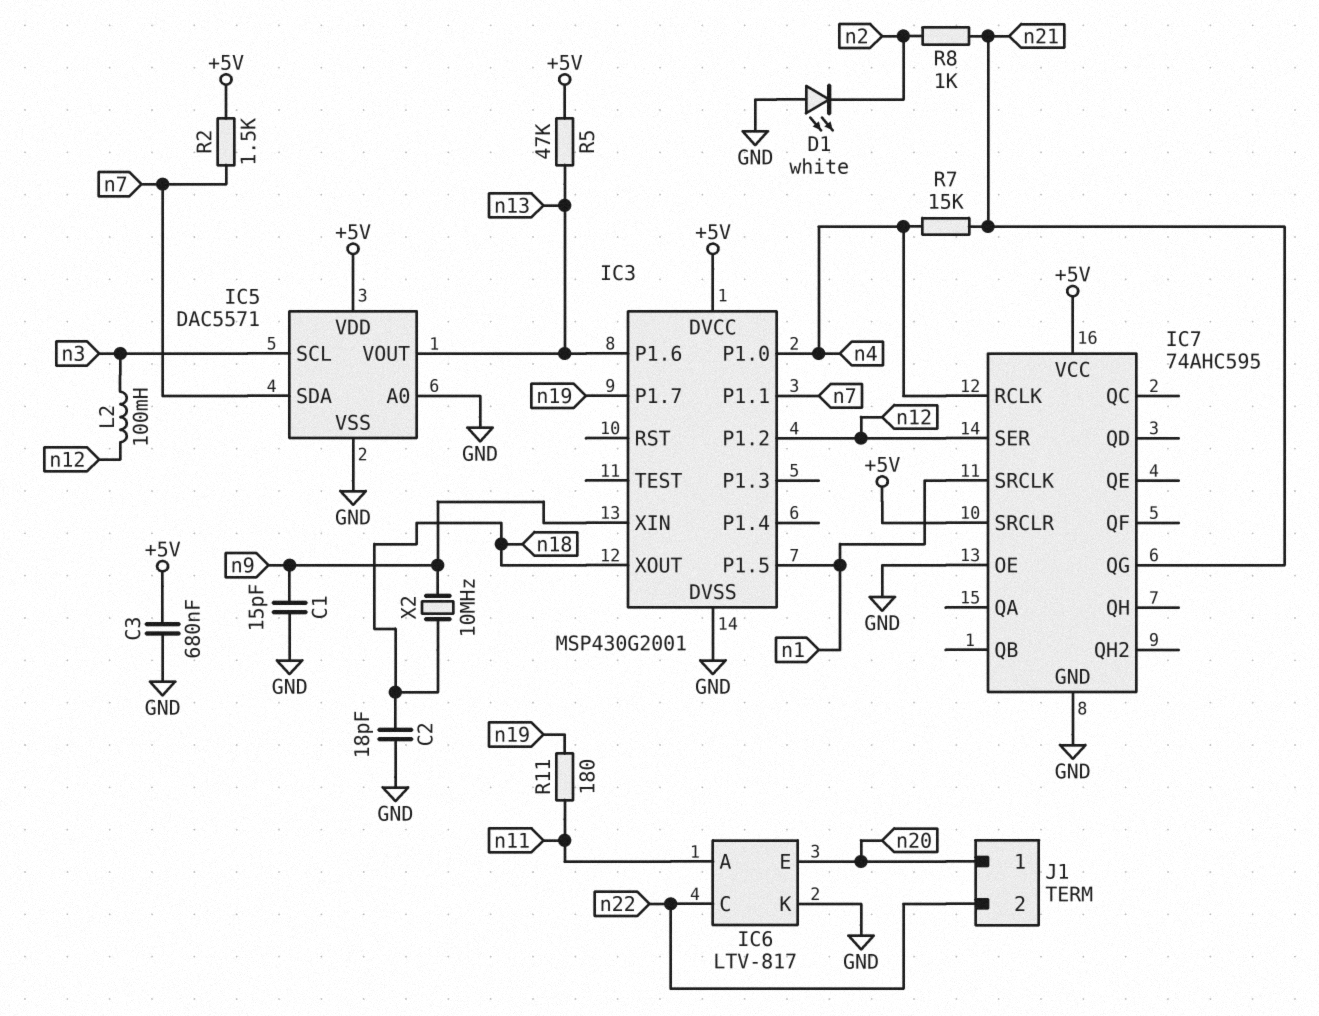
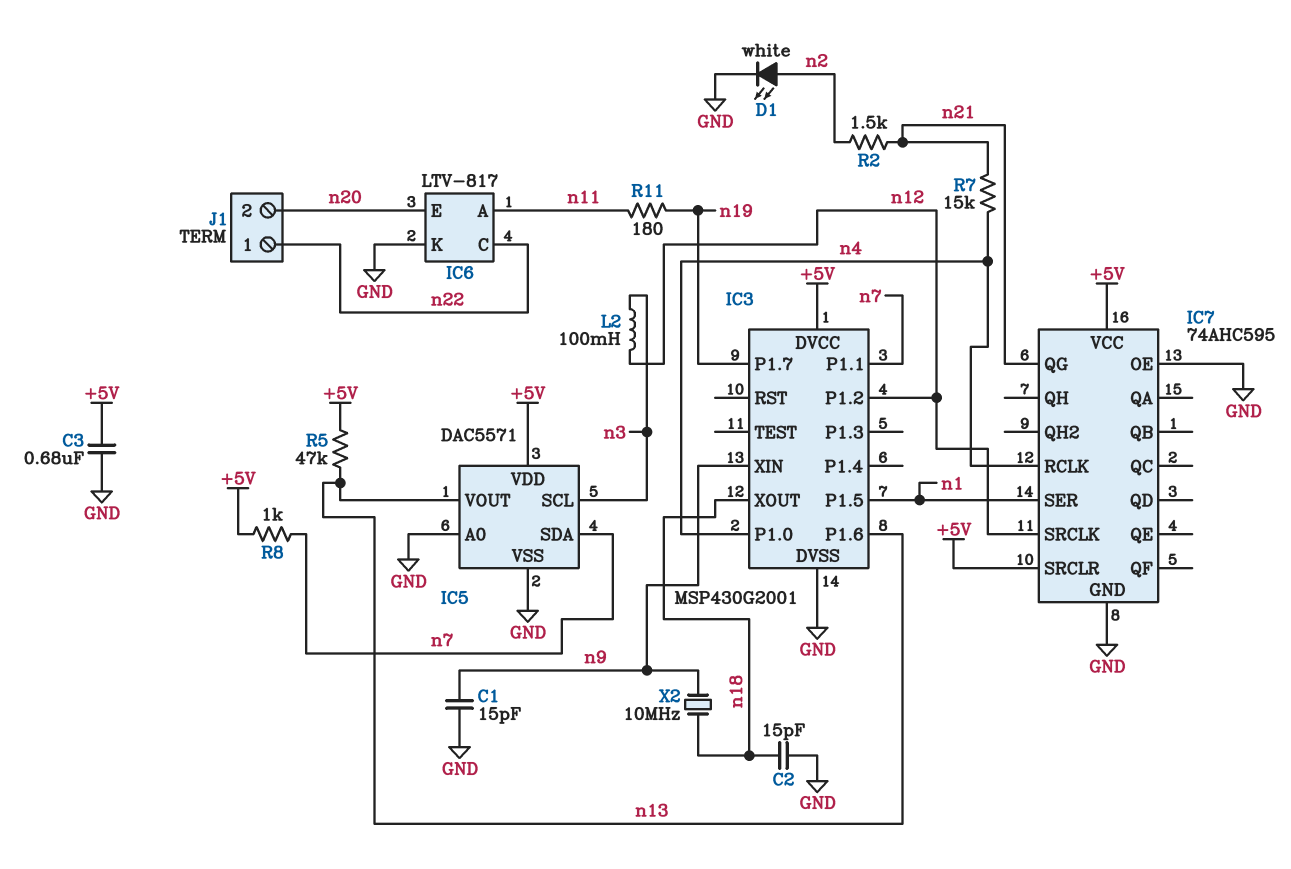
C2: 18pF (GND, n18) -> 15pF (GND, n18)
D1: LED white (A GND, K n2) -> LED white (A n2, K GND)
IC7 pin SER: n12 -> n1
IC7 pin SRCLK: n1 -> n12
J1 pin 1: n20 -> n22
J1 pin 2: n22 -> n20
R2: 1.5k (+5V, n7) -> 1.5k (n2, n21)
R8: 1k (n2, n21) -> 1k (+5V, n7)

